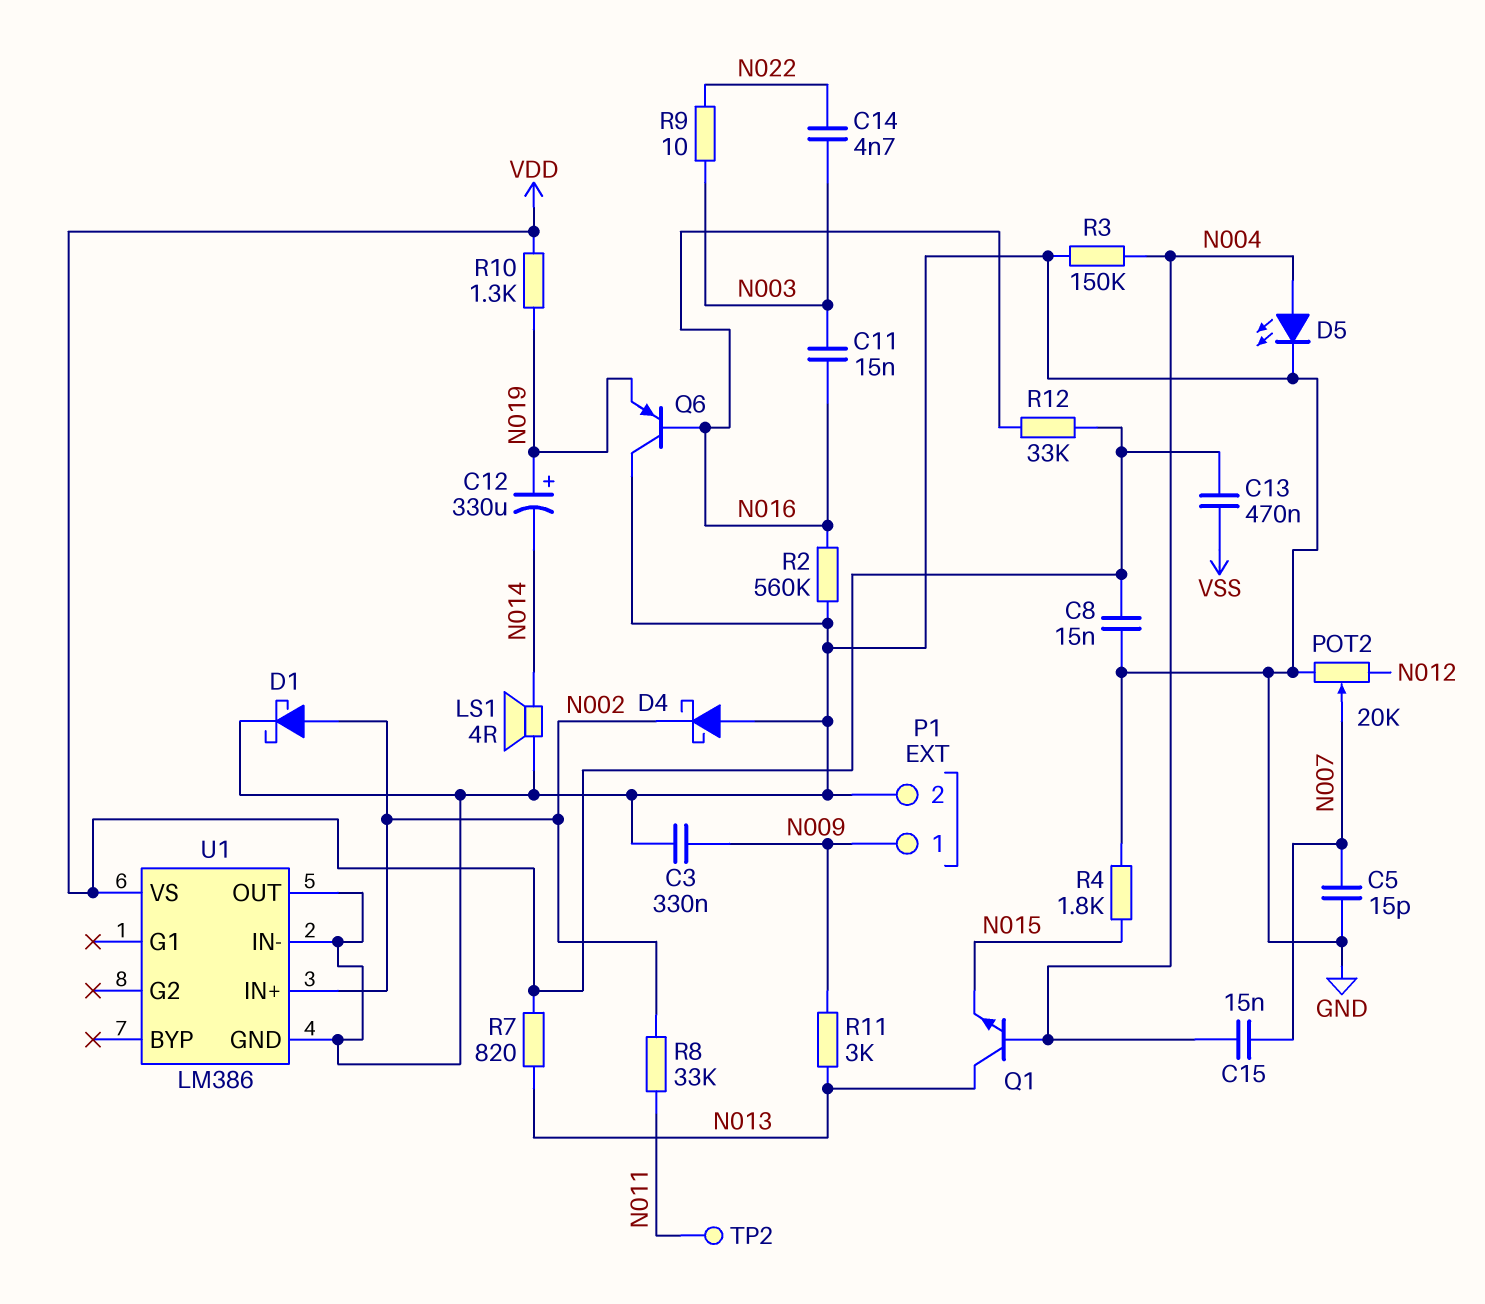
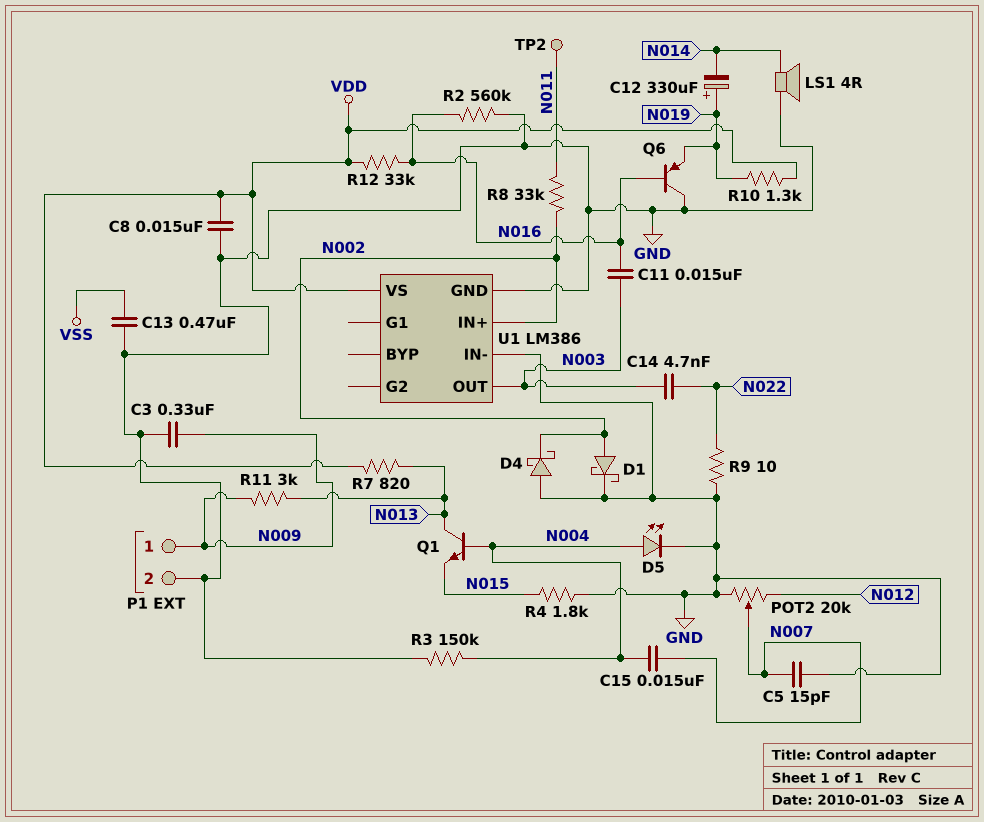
C13: 470nF (VDD, VSS) -> 470nF (GND, VSS)
R9: 10 (N003, N022) -> 10 (GND, N022)
U1 pin OUT: GND -> N003

